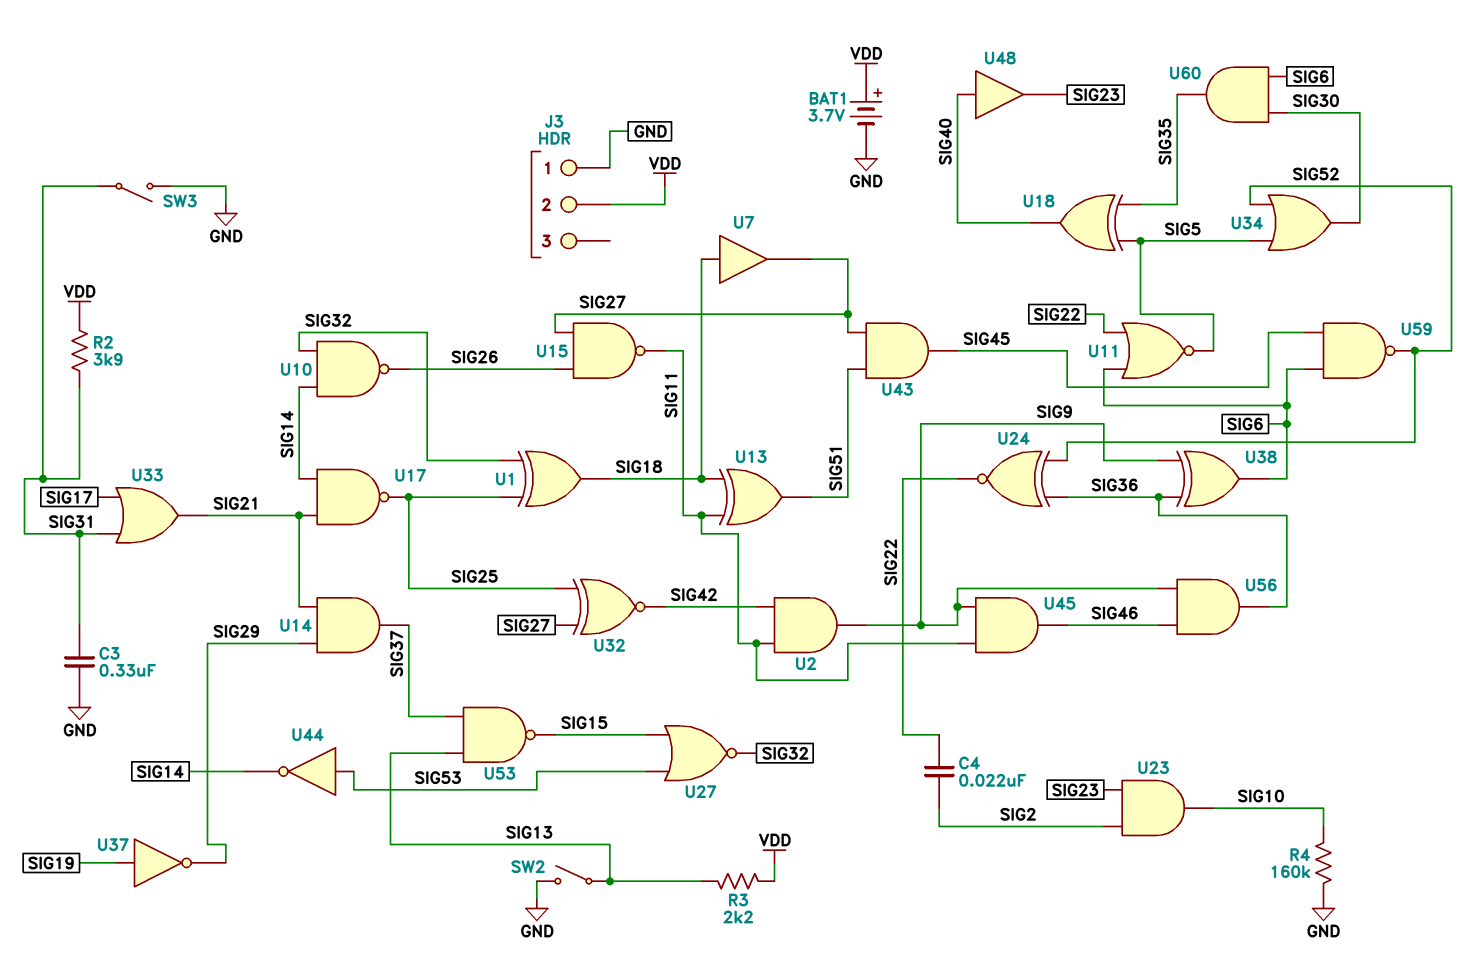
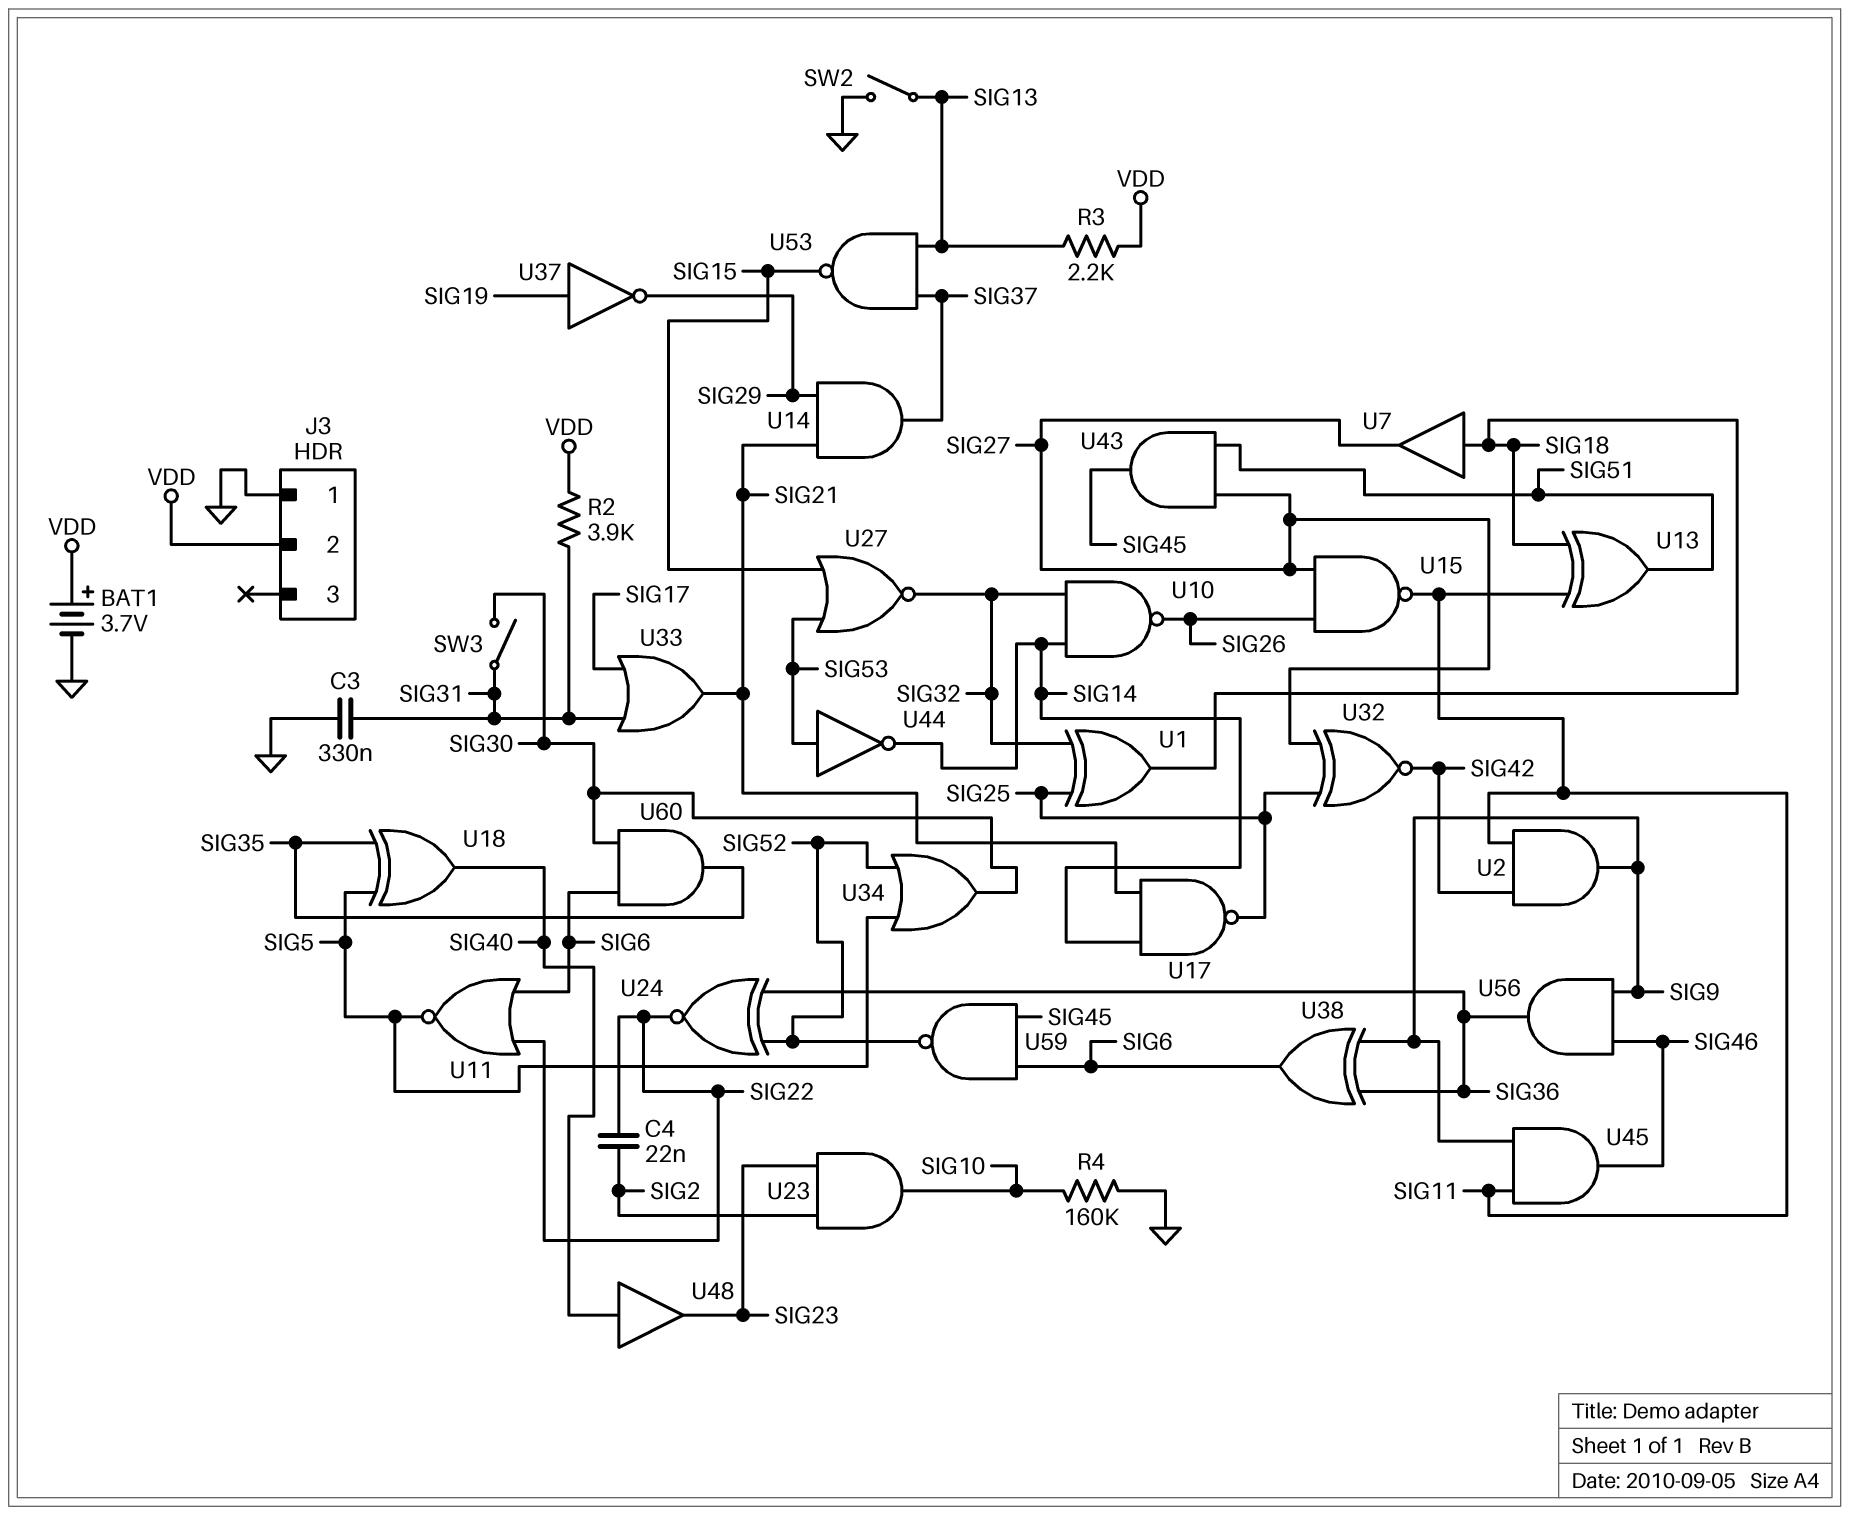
SW3: switch (GND, SIG31) -> switch (SIG30, SIG31)

